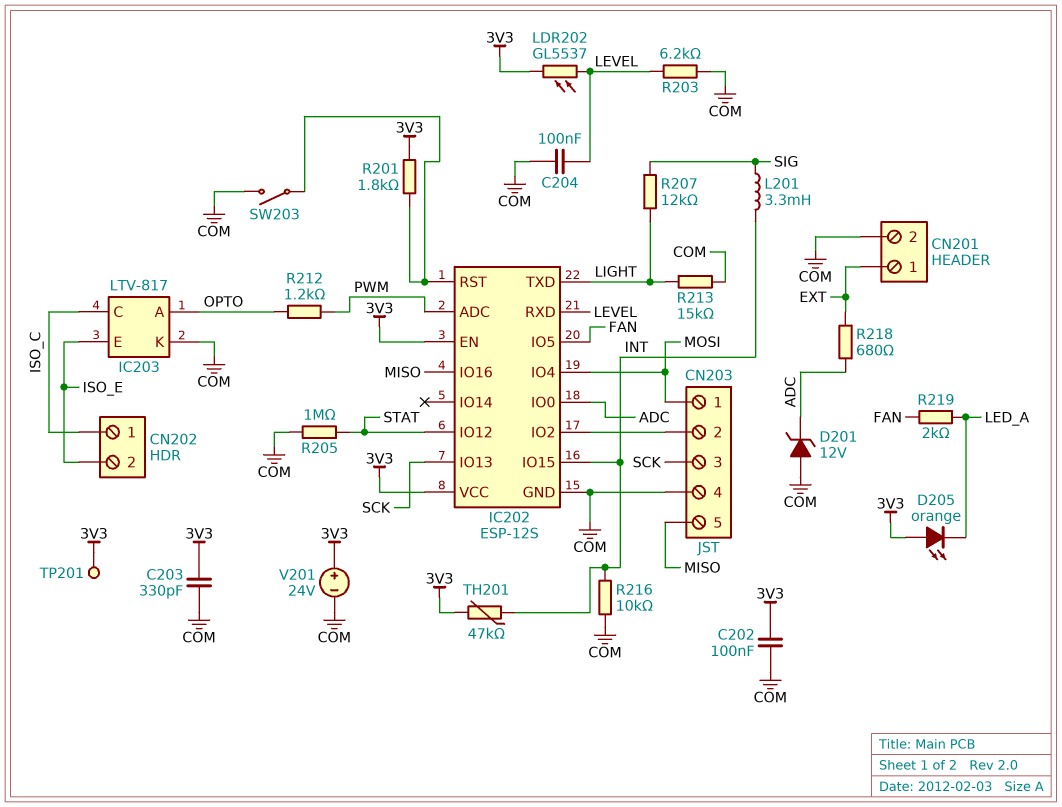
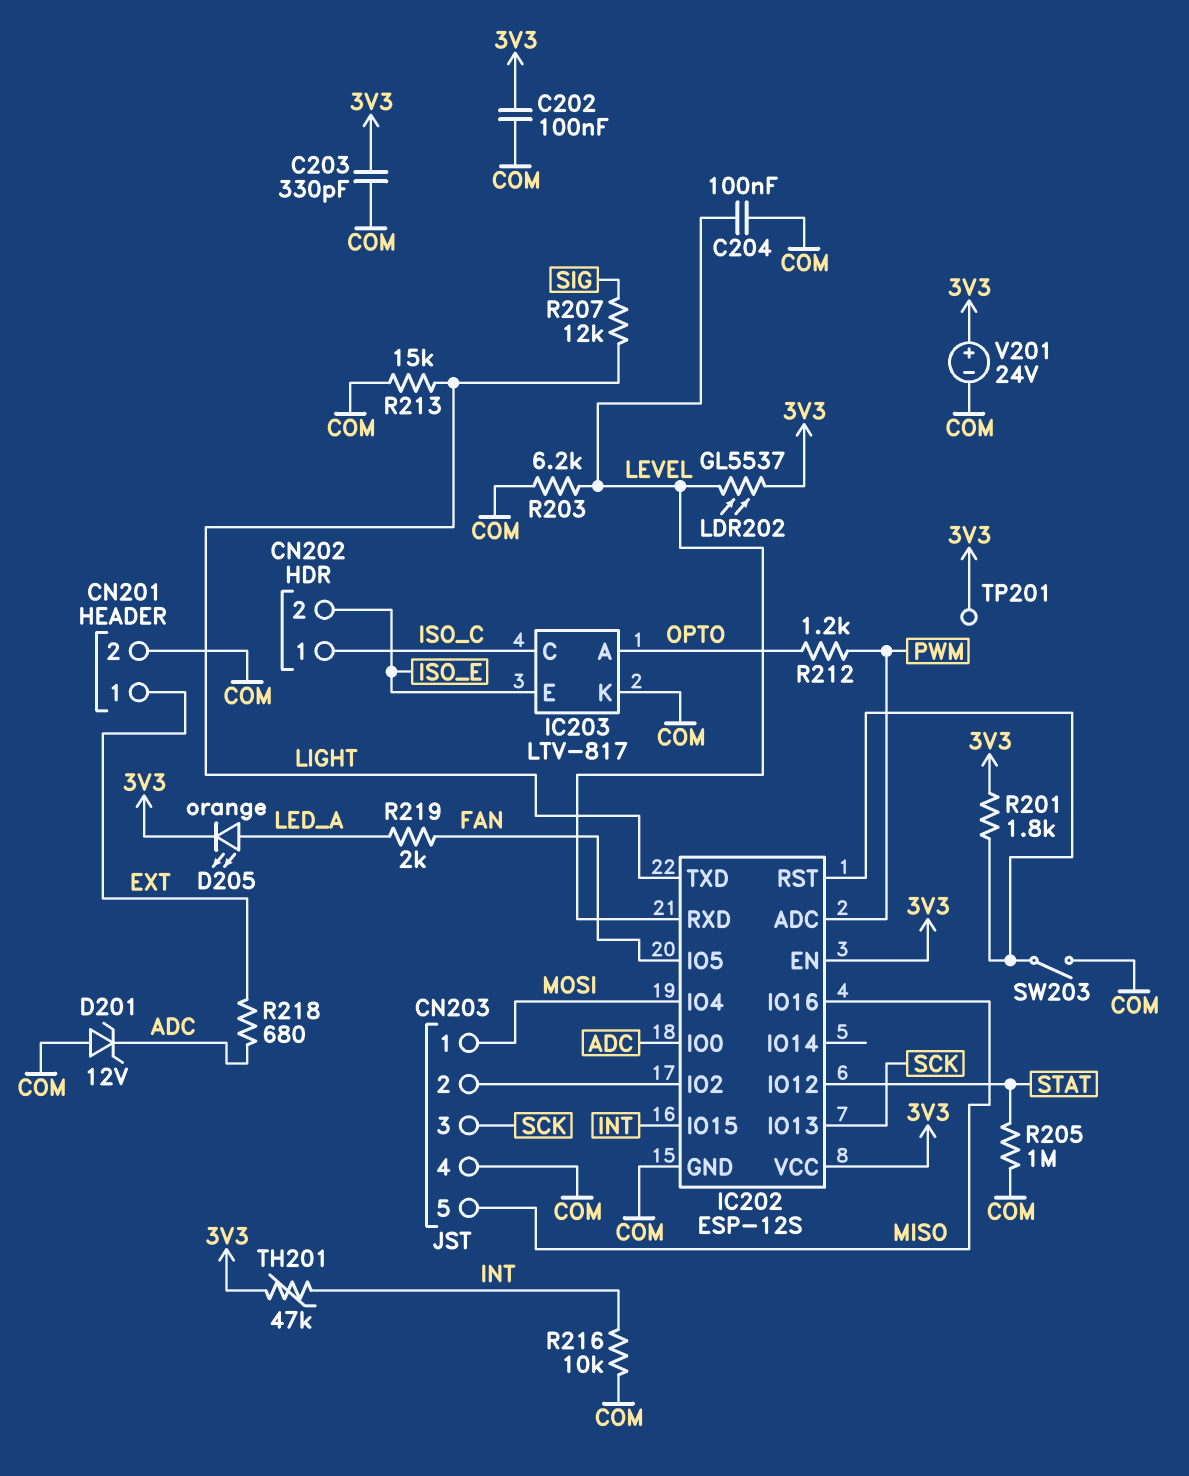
D205: LED orange (A 3V3, K LED_A) -> LED orange (A LED_A, K 3V3)
L201: 3.3mH (INT, SIG) -> none

